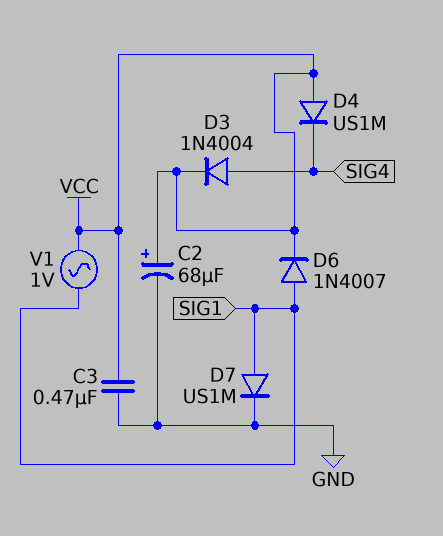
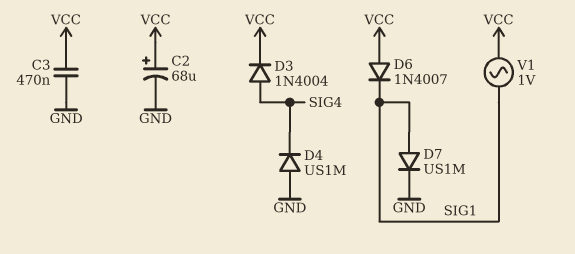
D4: diode US1M (A VCC, K SIG4) -> diode US1M (A GND, K SIG4)
D6: diode 1N4007 (A SIG1, K VCC) -> diode 1N4007 (A VCC, K SIG1)

